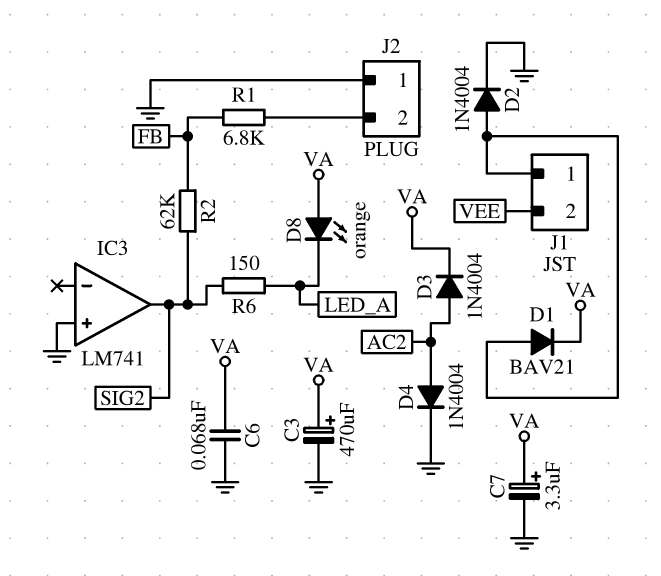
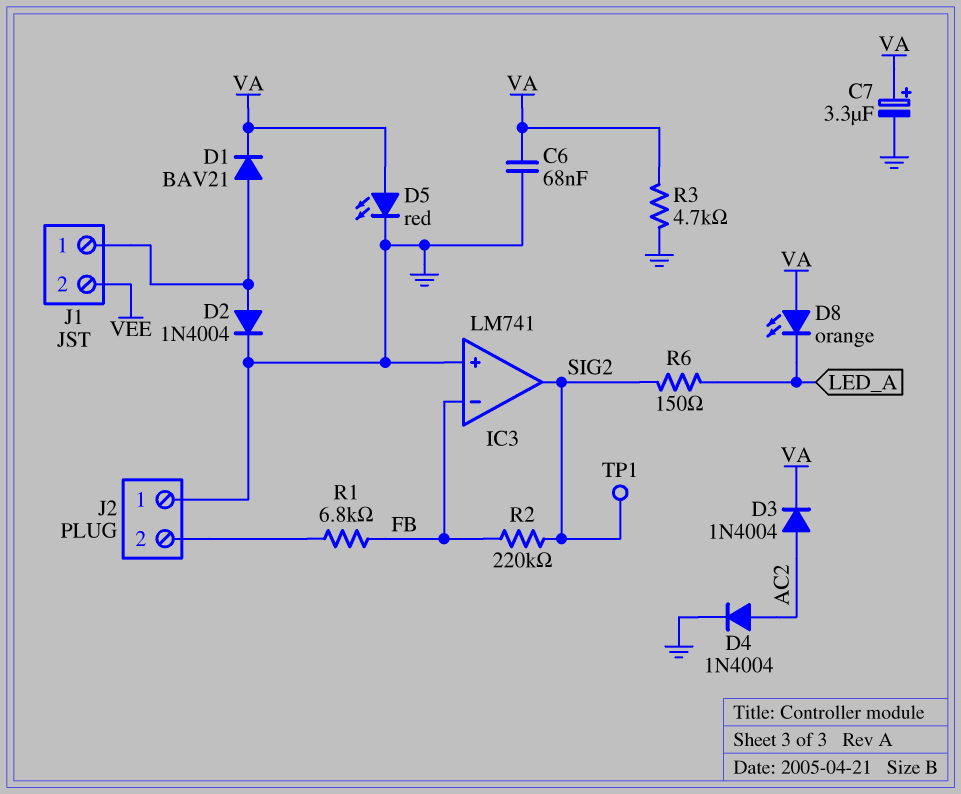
C3: 470uF (plus VA, minus GND) -> none
D5: none -> LED red (A VA, K GND)
IC3 pin in-: none -> FB
R2: 62k (FB, SIG2) -> 220k (FB, SIG2)
R3: none -> 4.7k (GND, VA)
TP1: none -> test point (SIG2)

